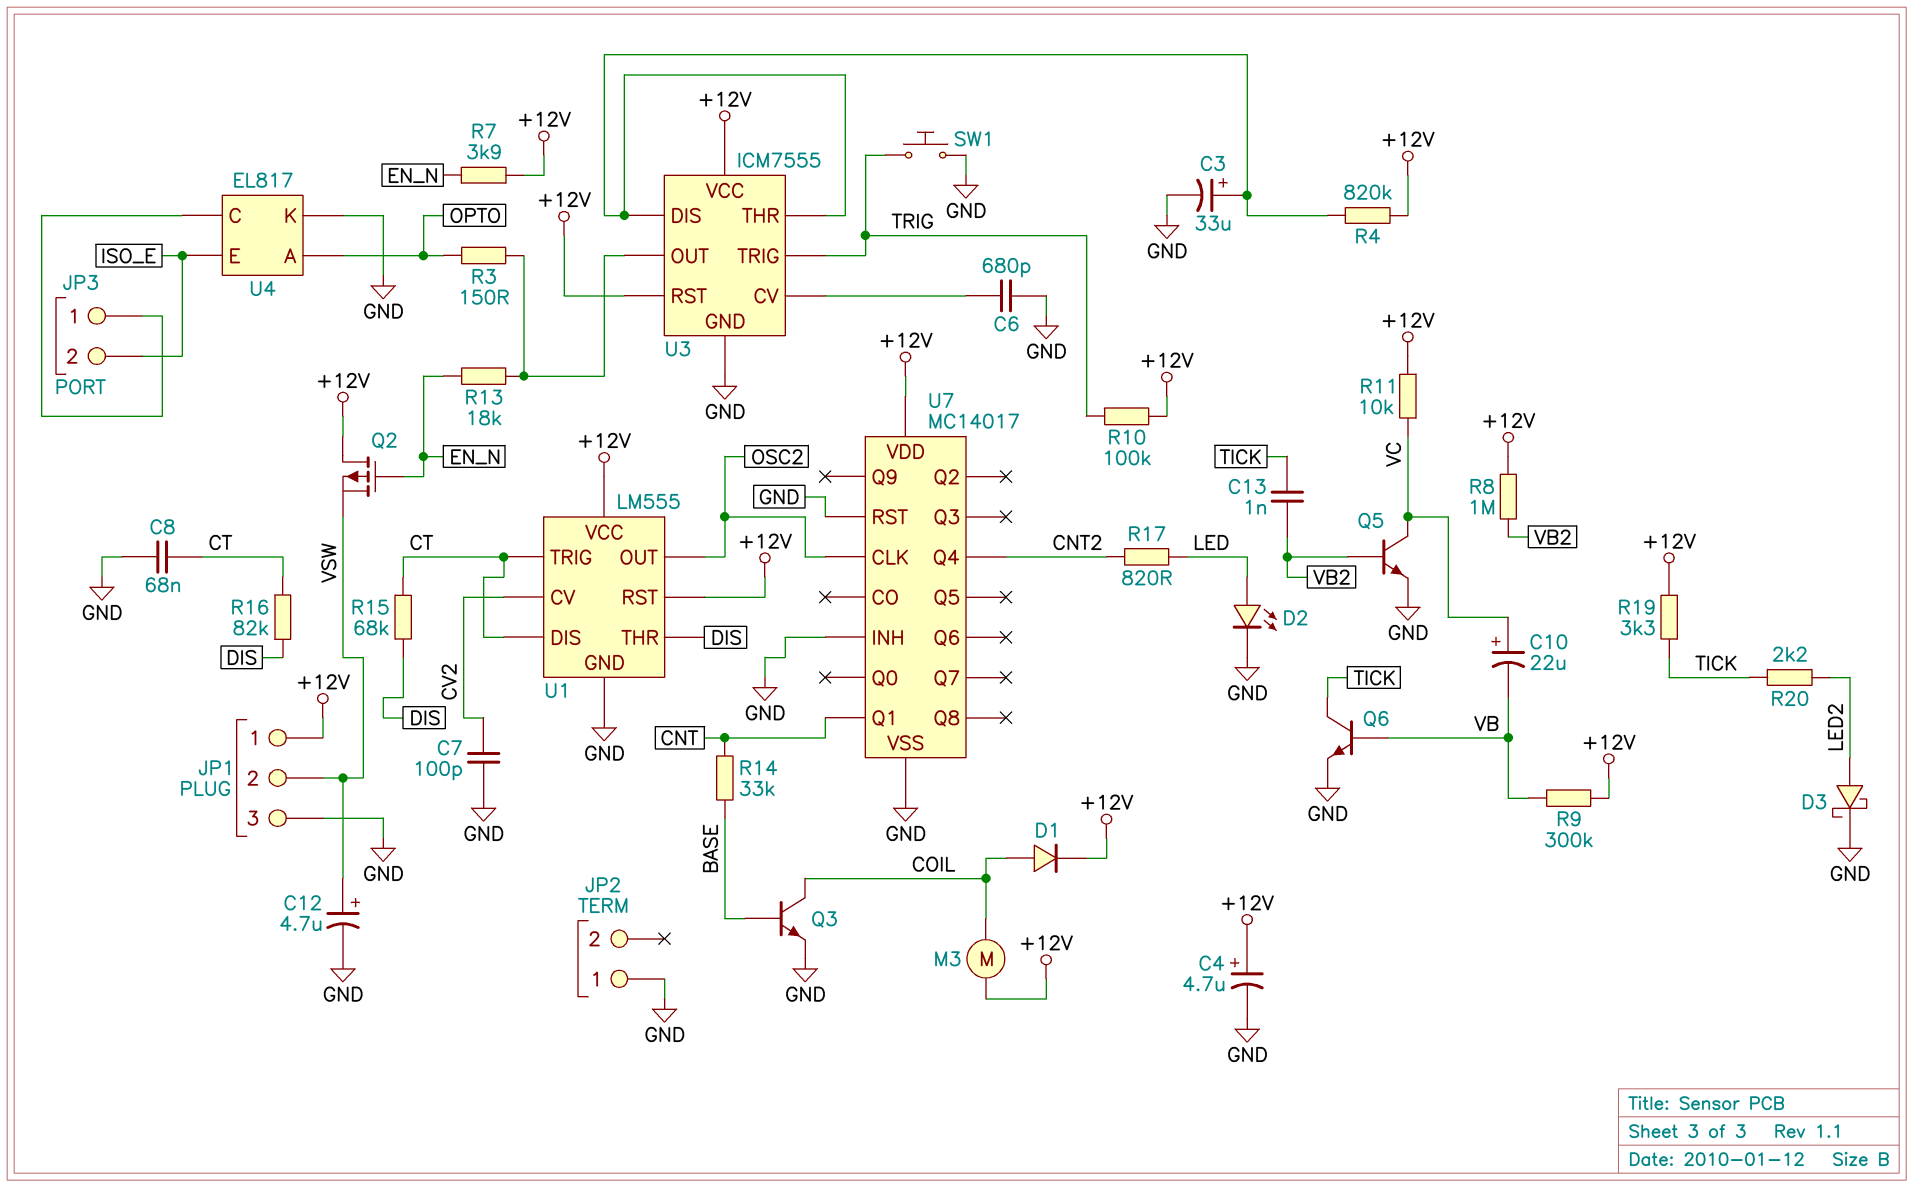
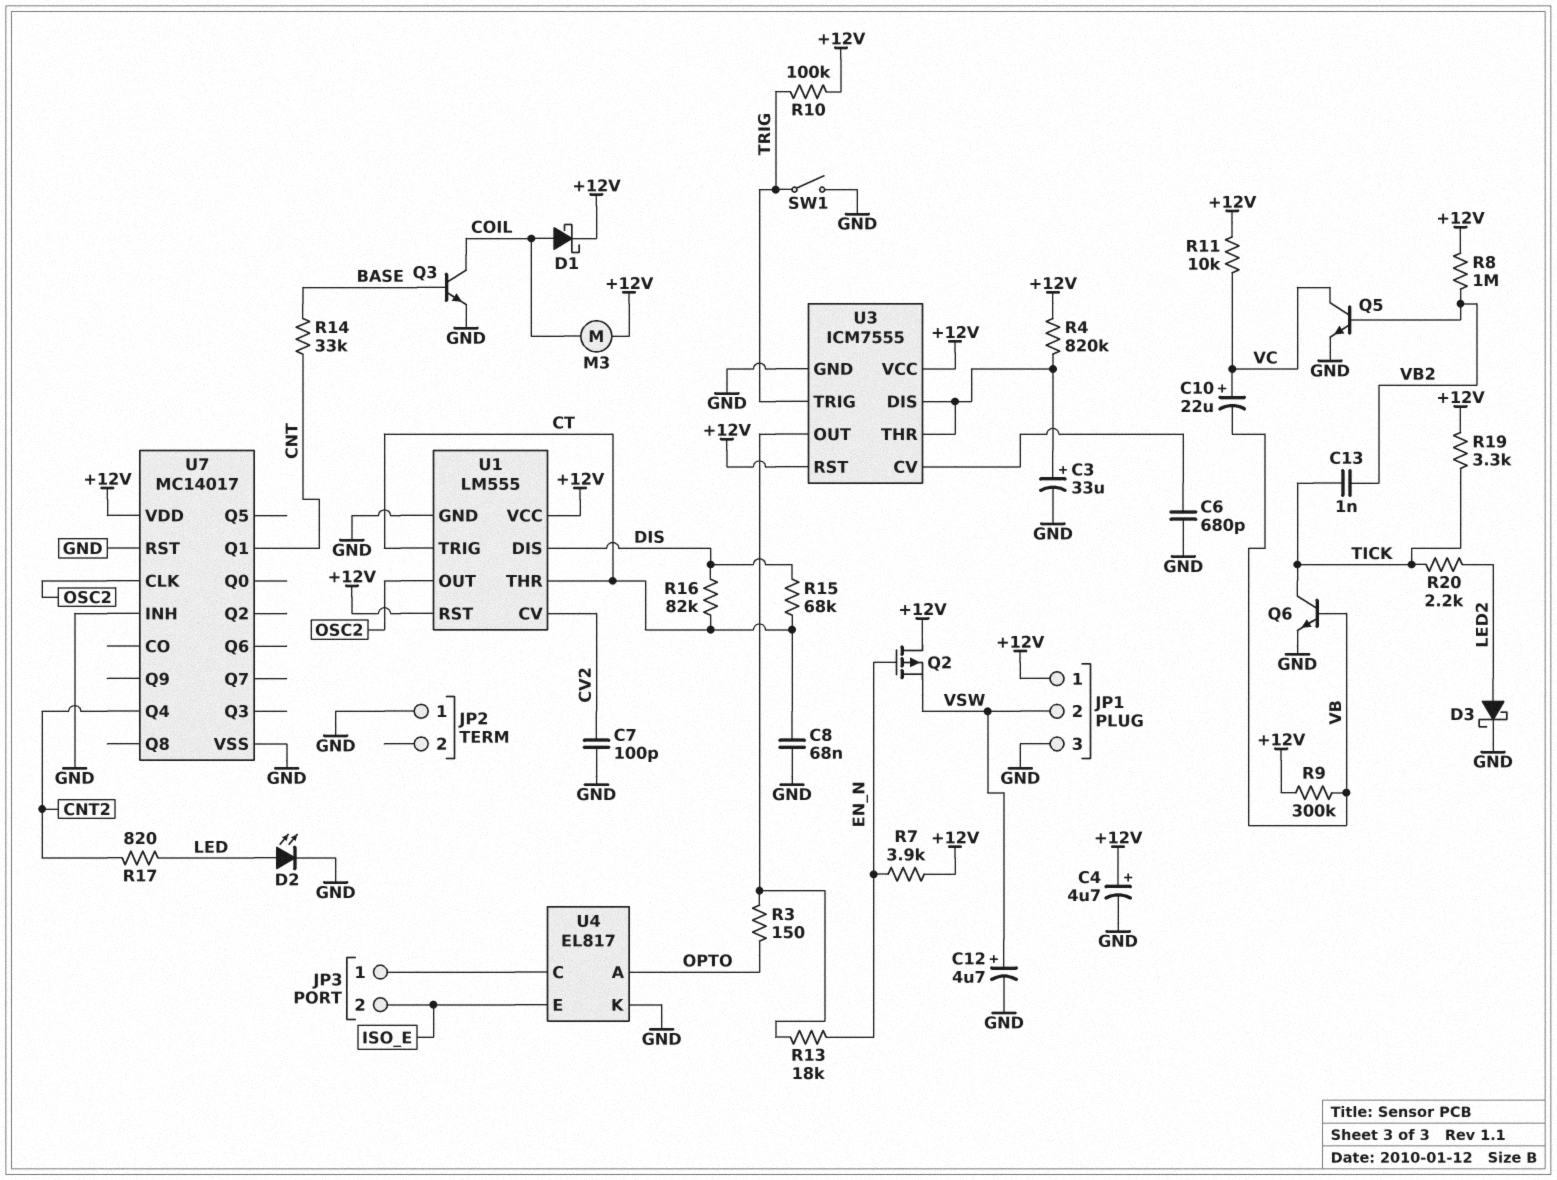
D1: diode (A COIL, K +12V) -> schottky (A COIL, K +12V)
SW1: button (GND, TRIG) -> switch (GND, TRIG)
U1 pin DIS: CT -> DIS
U1 pin THR: DIS -> CT

